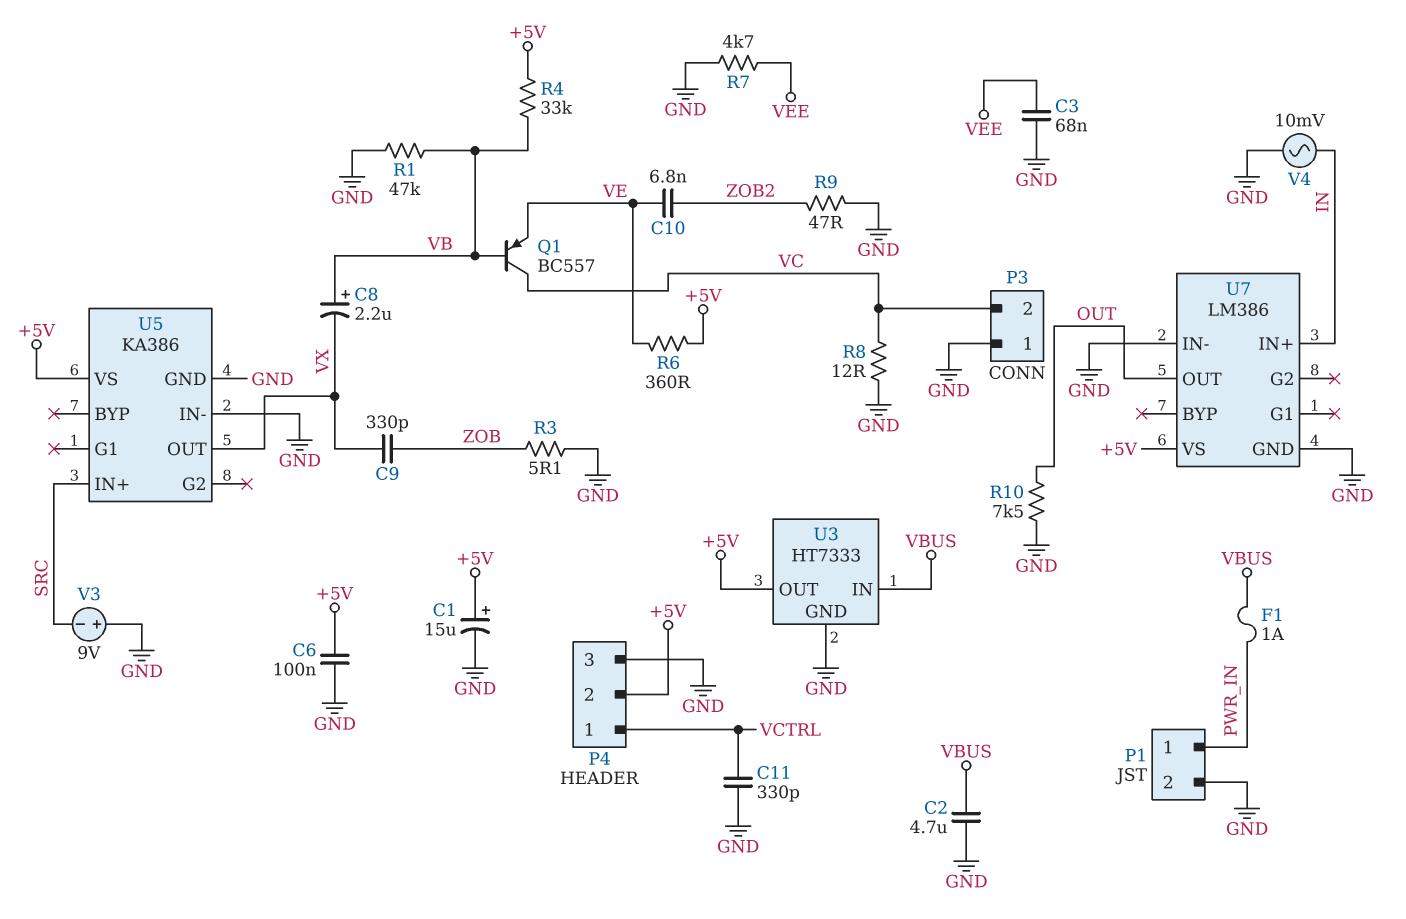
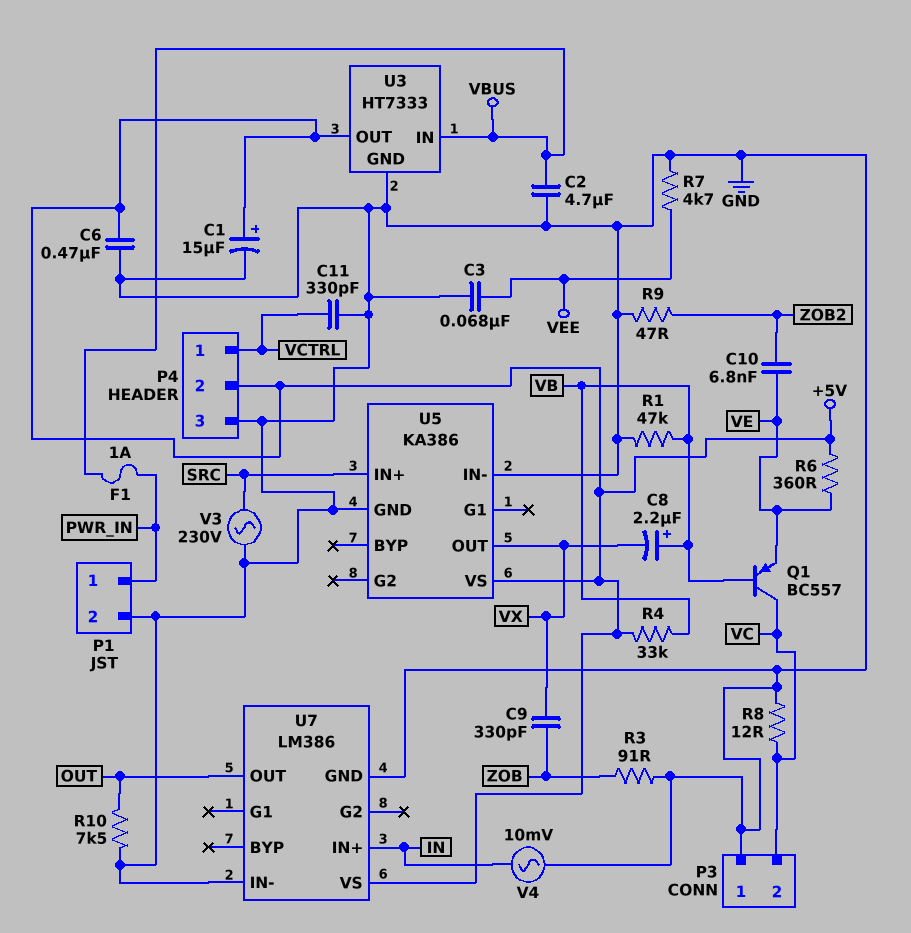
C6: 100nF (+5V, GND) -> 470nF (+5V, GND)
R3: 5.1 (GND, ZOB) -> 91 (GND, ZOB)
V3: 9V (plus GND, minus SRC) -> AC 230V (GND, SRC)

